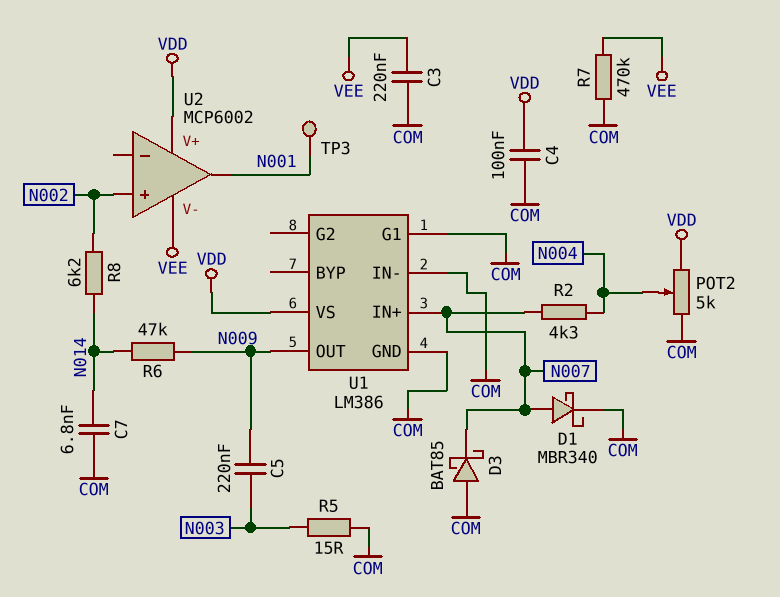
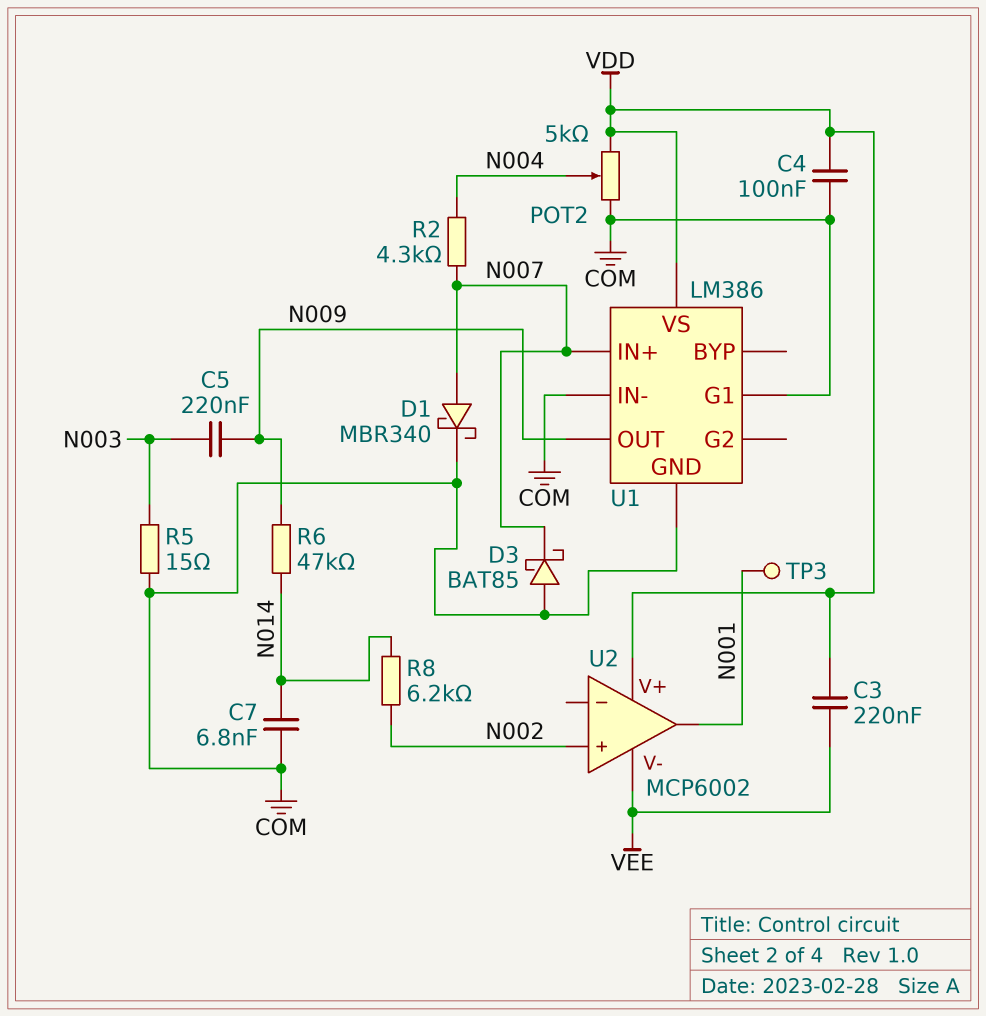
C3: 220nF (COM, VEE) -> 220nF (VDD, VEE)
R7: 470k (COM, VEE) -> none

